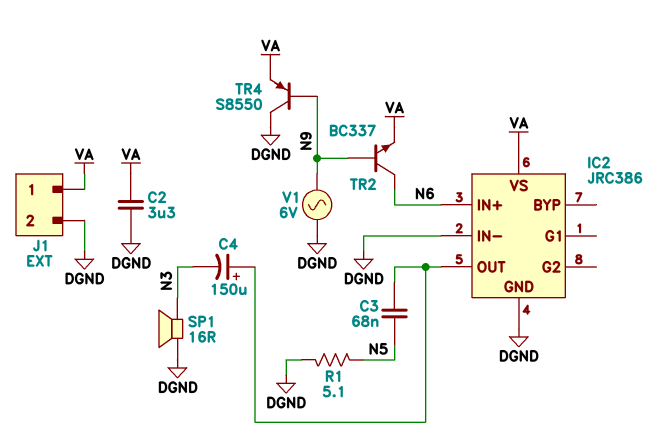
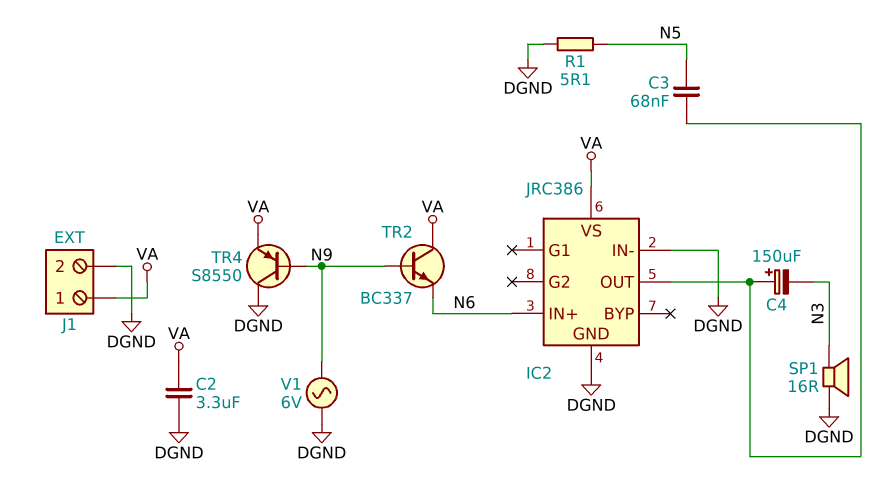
TR2: NPN BC337 (B N9, C N6, E VA) -> NPN BC337 (B N9, C VA, E N6)

